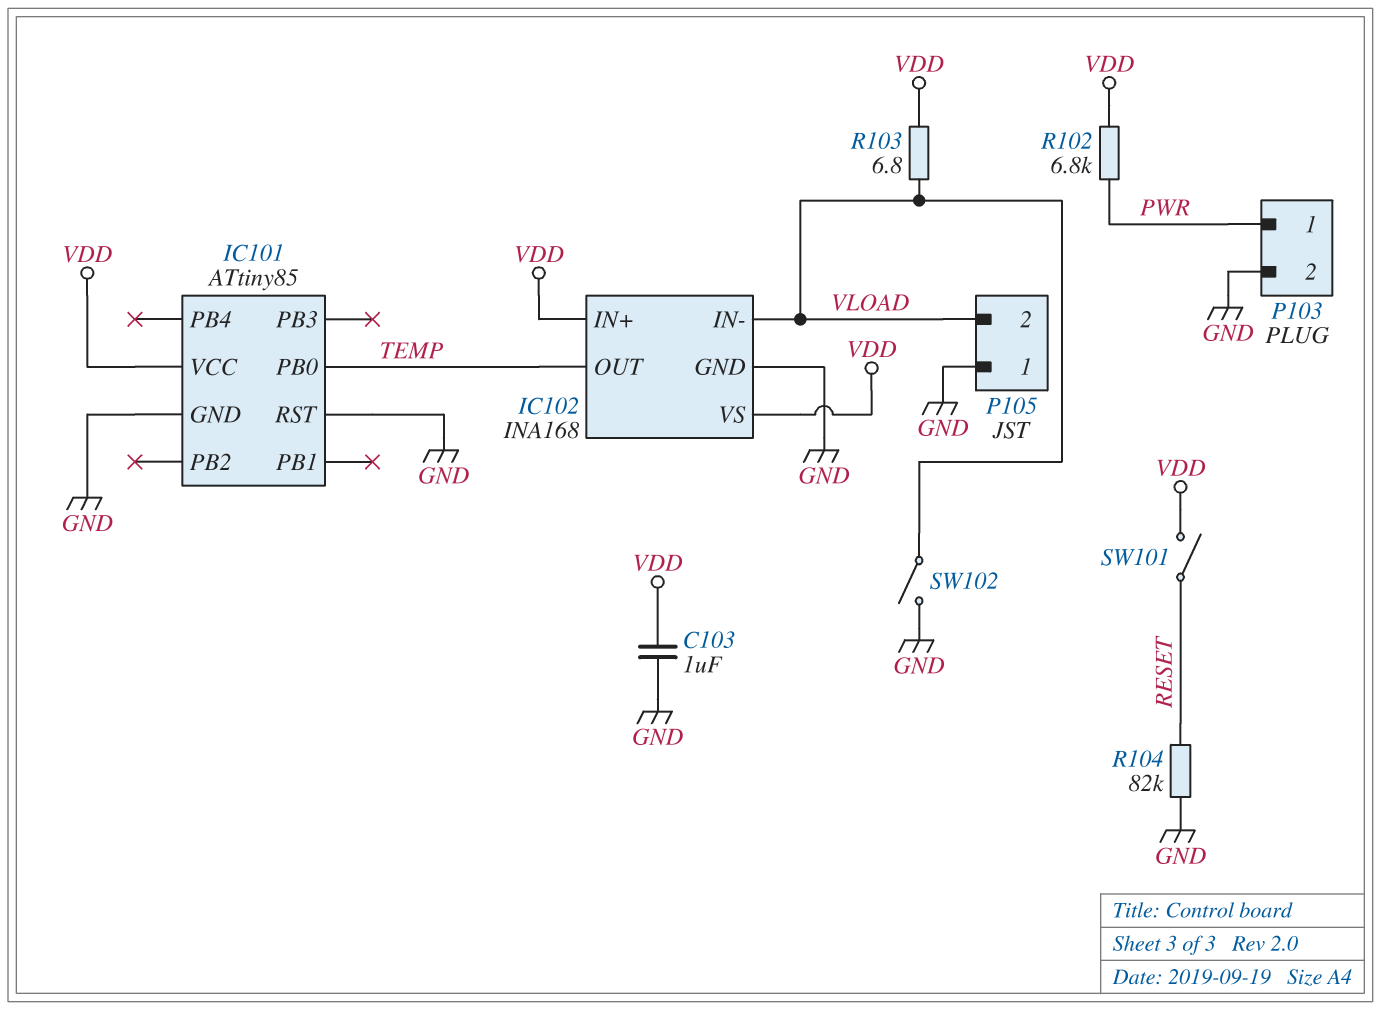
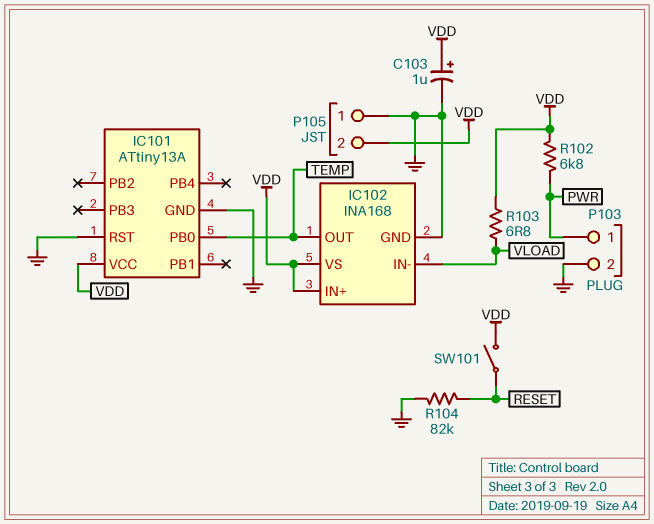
C103: 1uF (GND, VDD) -> 1uF (plus VDD, minus GND)
IC101: ATtiny85 -> ATtiny13A
P105 pin 2: VLOAD -> VDD
SW102: switch (GND, VLOAD) -> none

